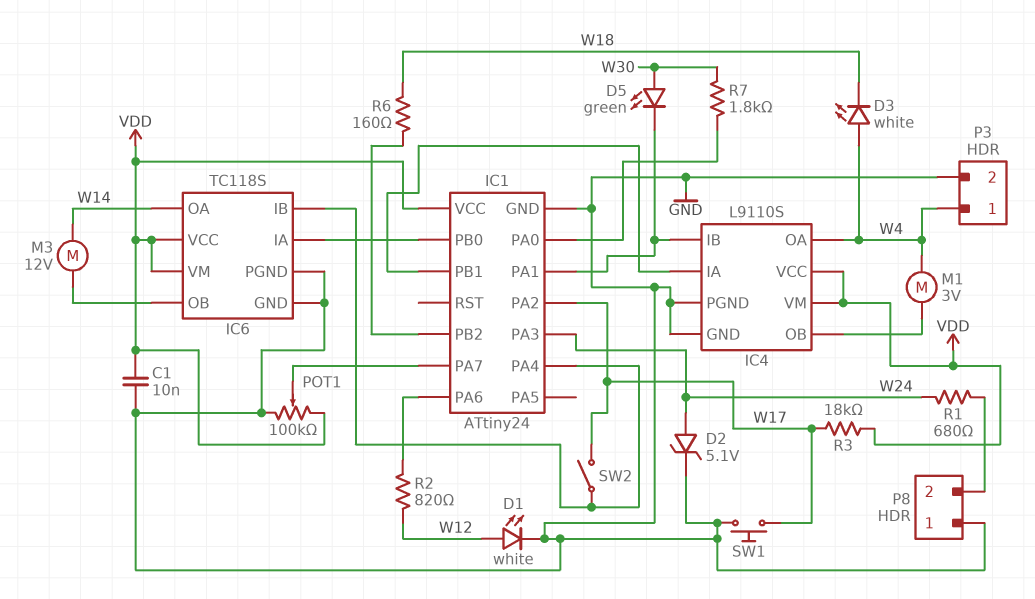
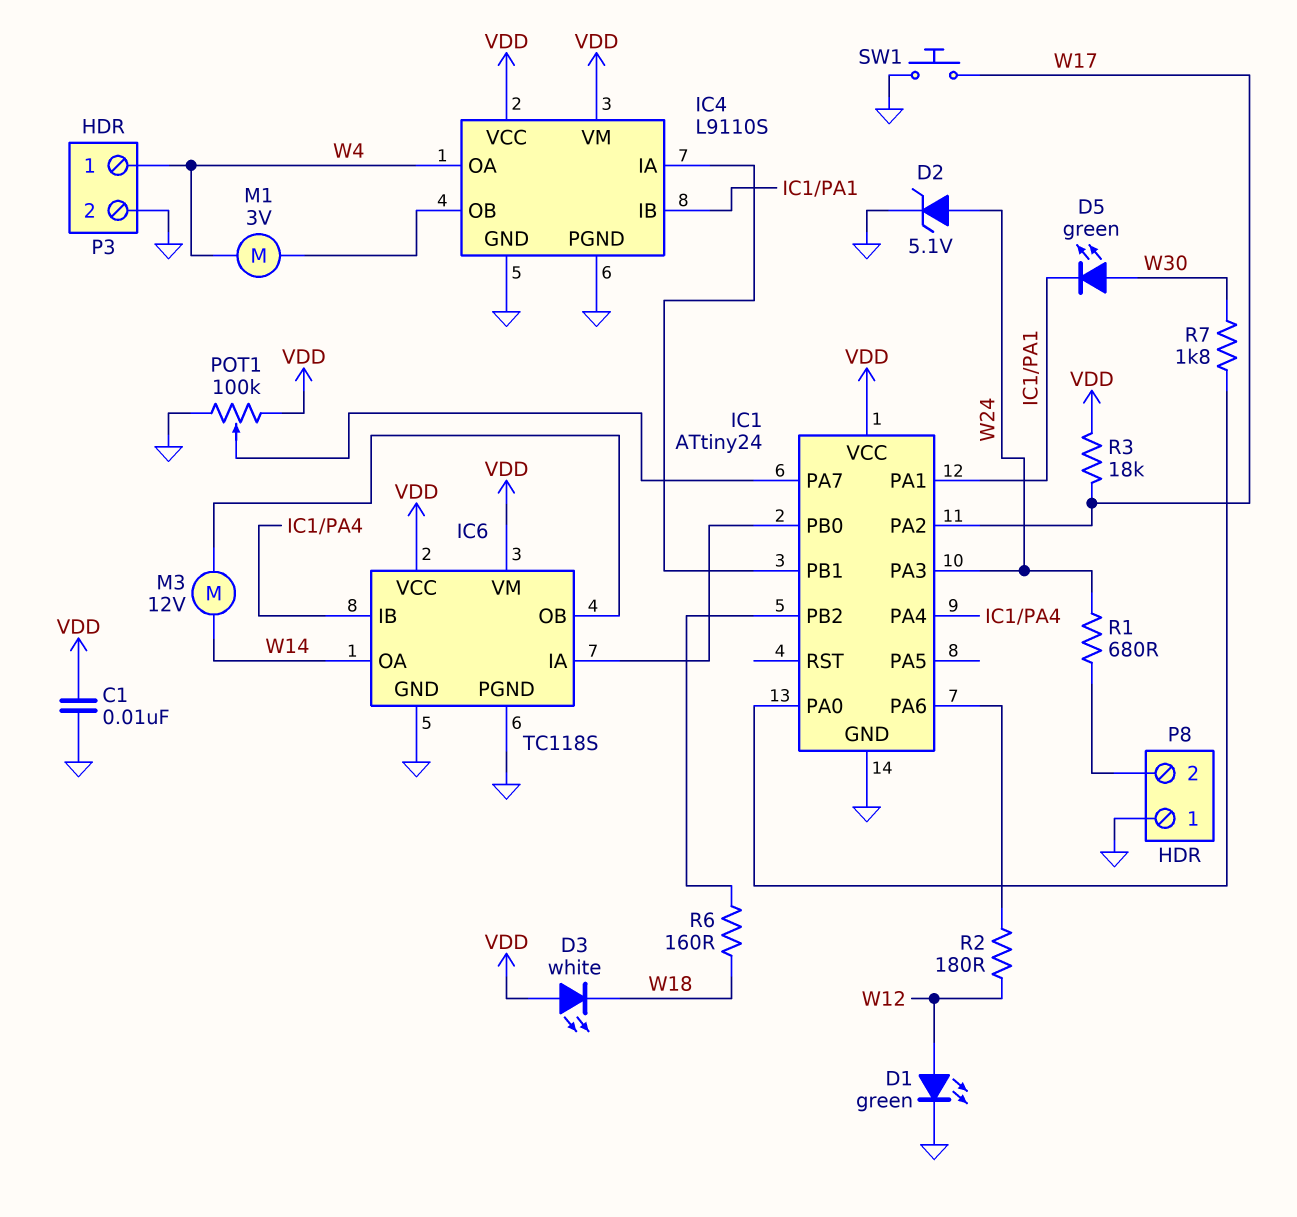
D1: LED white (A W12, K GND) -> LED green (A W12, K GND)
D3: LED white (A W4, K W18) -> LED white (A VDD, K W18)
R2: 820 (IC1/PA6, W12) -> 180 (IC1/PA6, W12)
SW2: switch (IC1/PA4, W17) -> none

